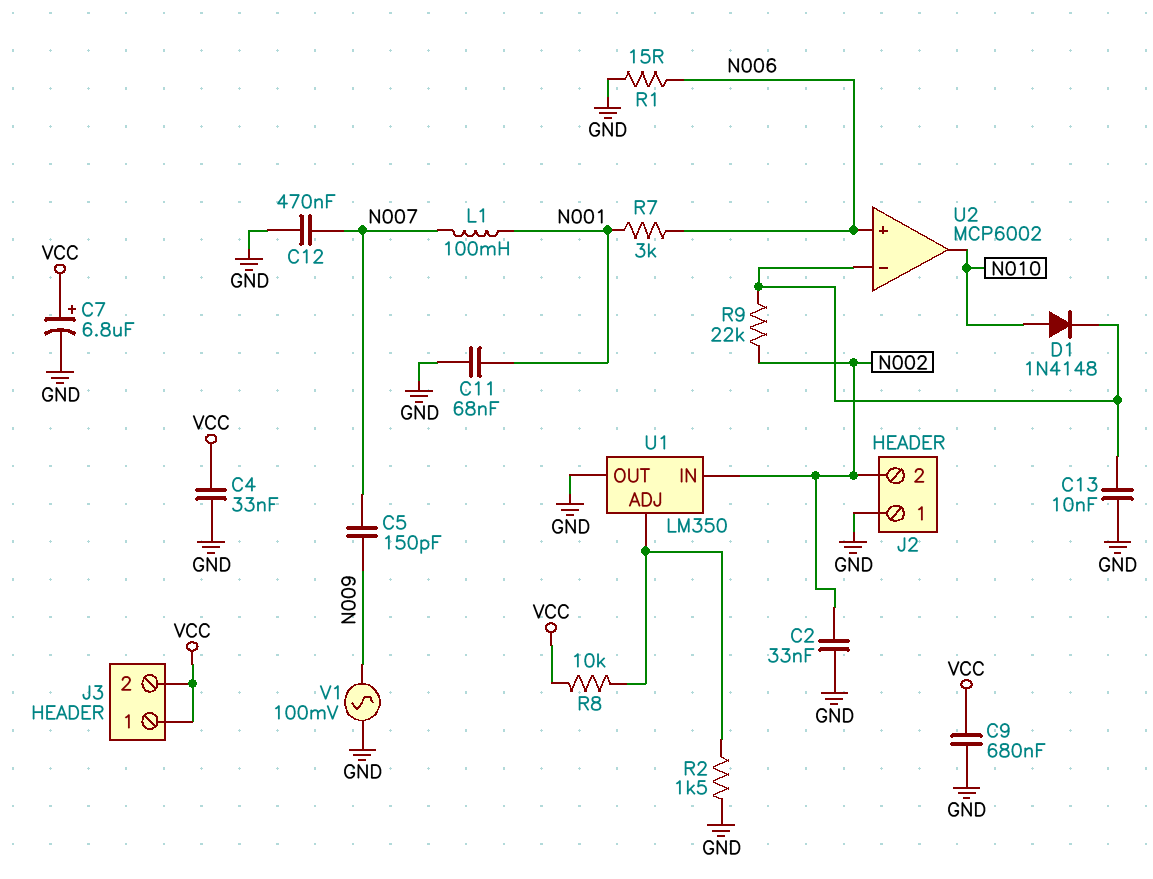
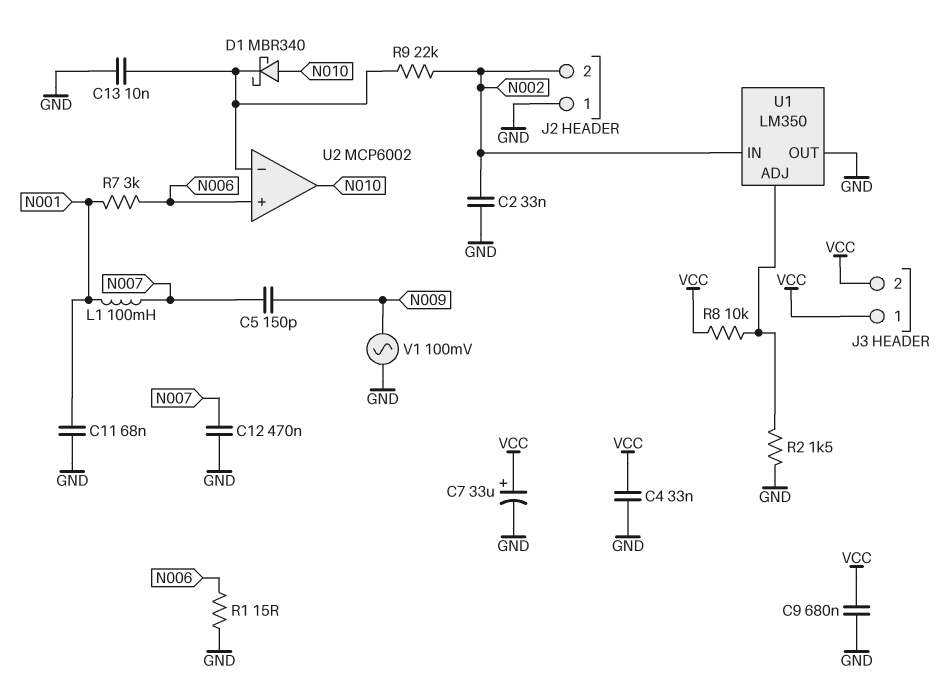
C7: 6.8uF (plus VCC, minus GND) -> 33uF (plus VCC, minus GND)
D1: diode 1N4148 (A N010, K U2/in-) -> schottky MBR340 (A N010, K U2/in-)

